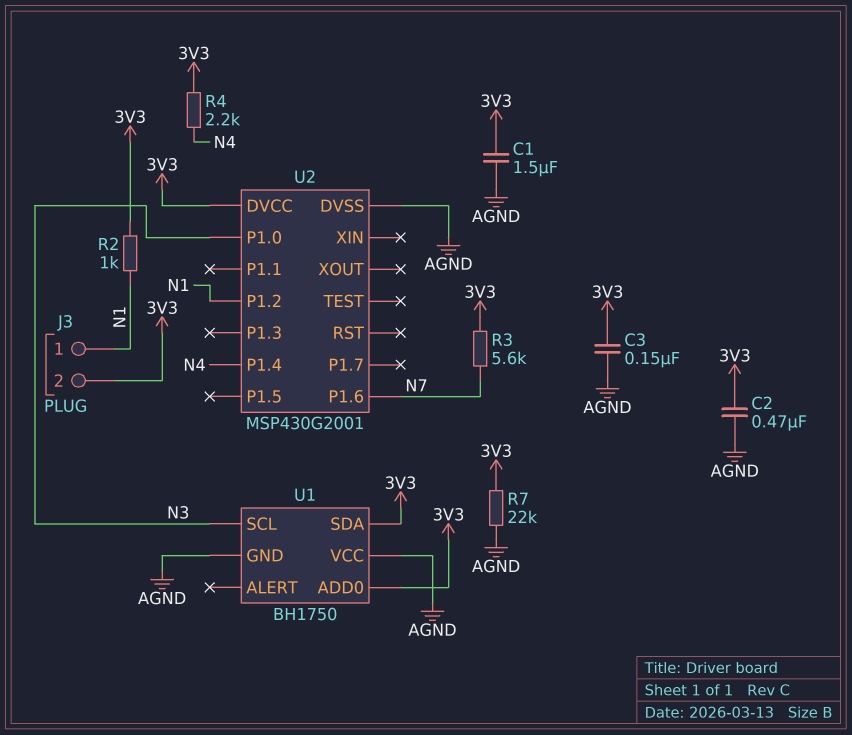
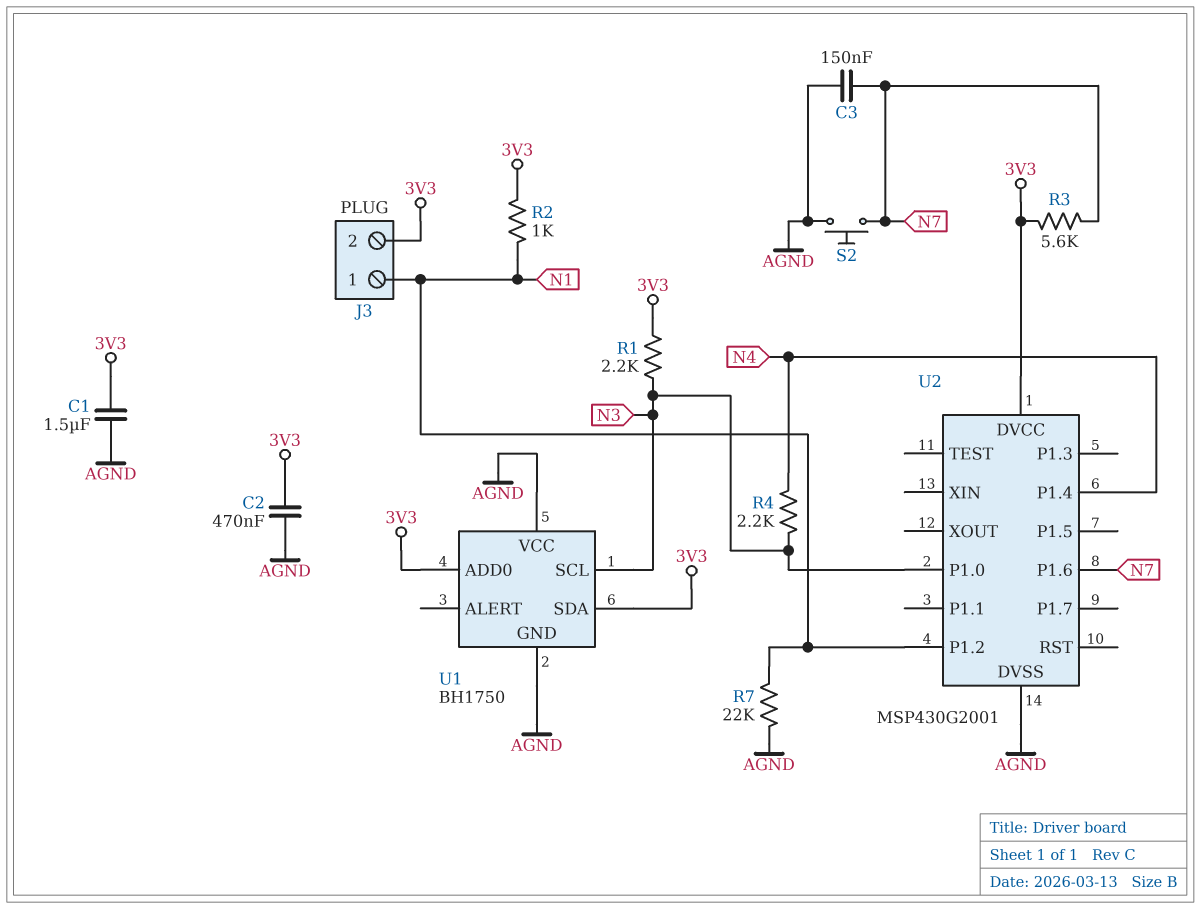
C3: 150nF (3V3, AGND) -> 150nF (AGND, N7)
R1: none -> 2.2k (3V3, N3)
R4: 2.2k (3V3, N4) -> 2.2k (N3, N4)
R7: 22k (3V3, AGND) -> 22k (AGND, N1)
S2: none -> button (AGND, N7)

